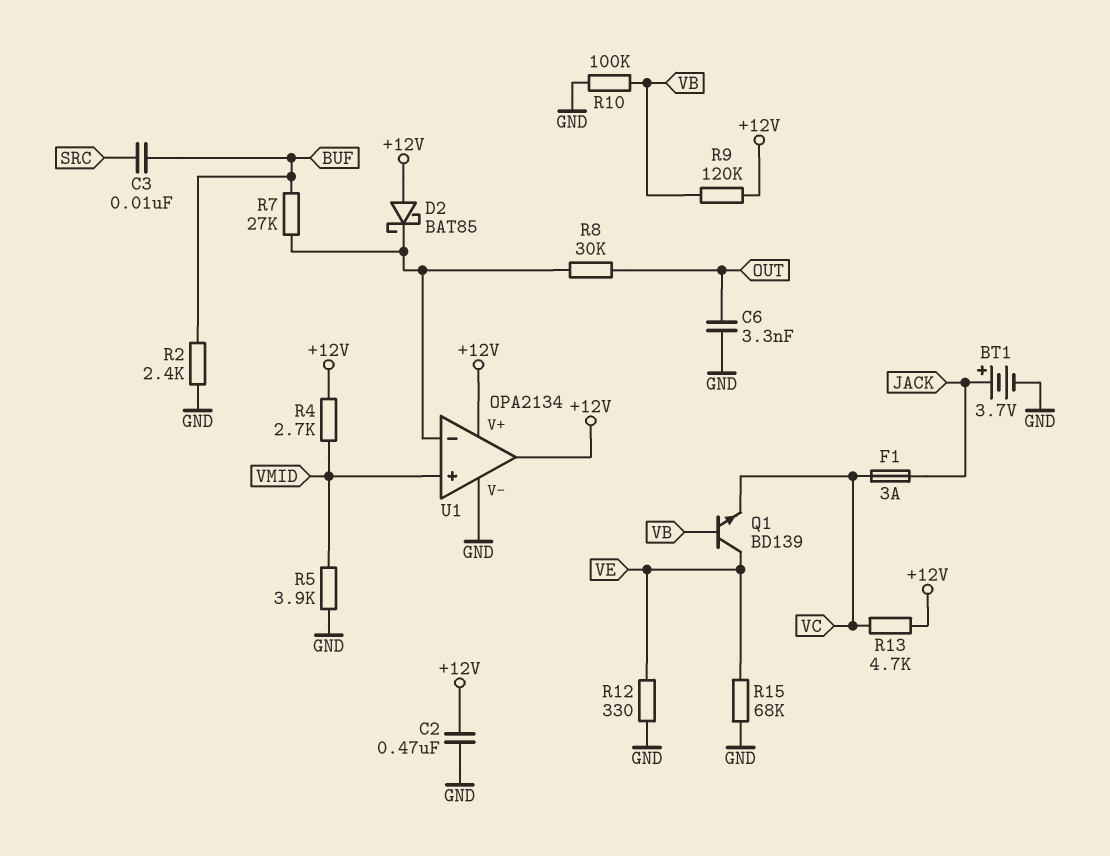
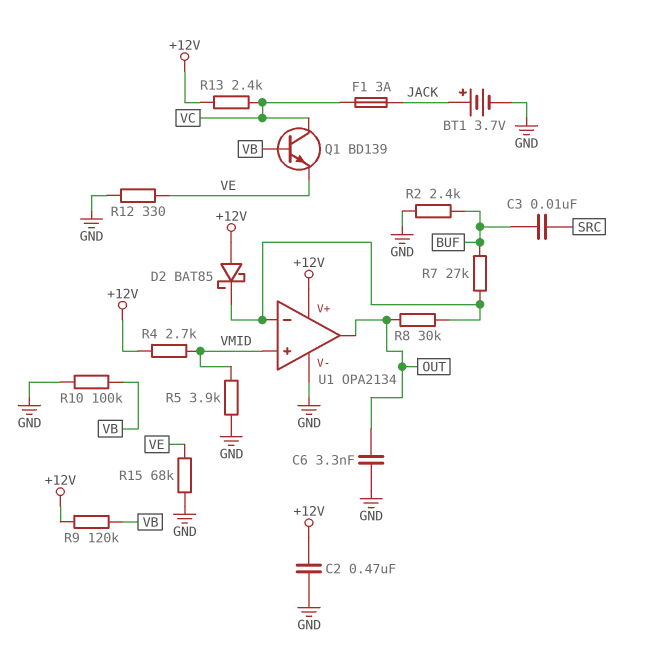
Q1: NPN BD139 (B VB, C VE, E VC) -> NPN BD139 (B VB, C VC, E VE)
R13: 4.7k (+12V, VC) -> 2.4k (+12V, VC)
U1 pin out: +12V -> OUT

